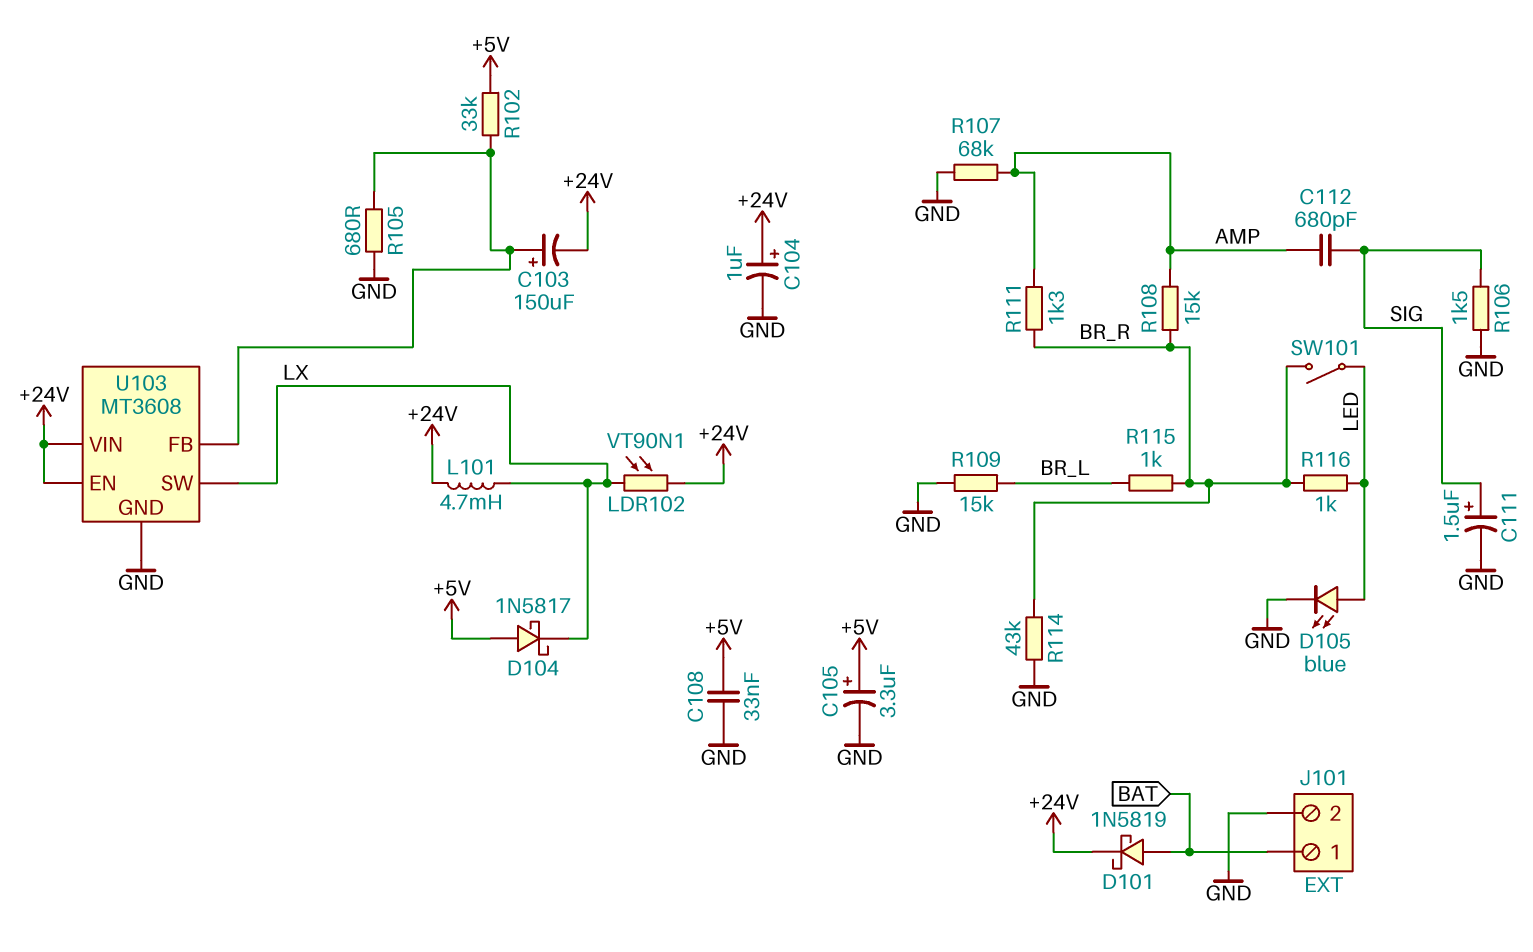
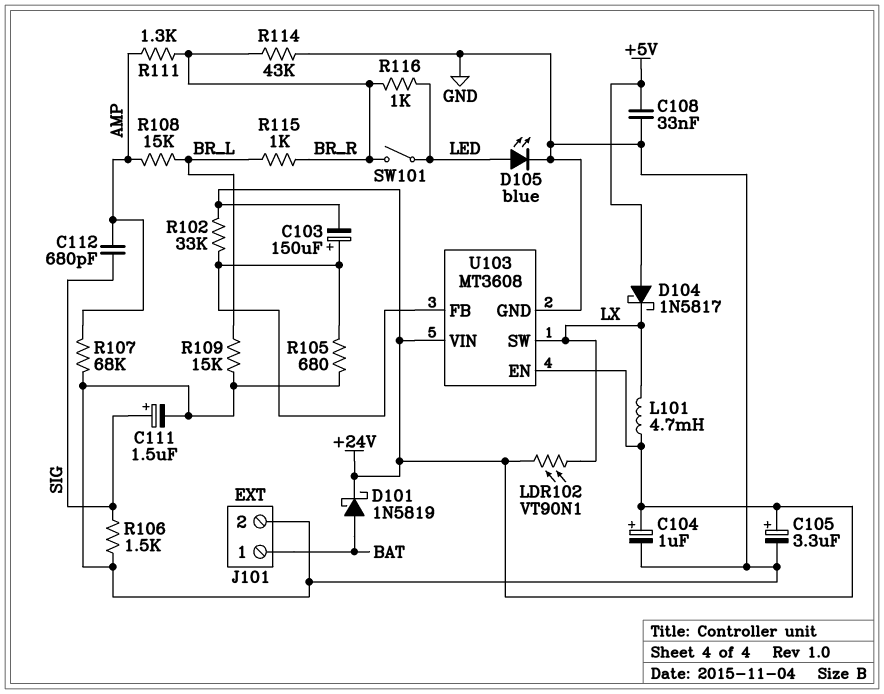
C105: 3.3uF (plus +5V, minus GND) -> 3.3uF (plus +24V, minus GND)
R102: 33k (+5V, U103/FB) -> 33k (+24V, U103/FB)
R108: 15k (AMP, BR_R) -> 15k (AMP, BR_L)

